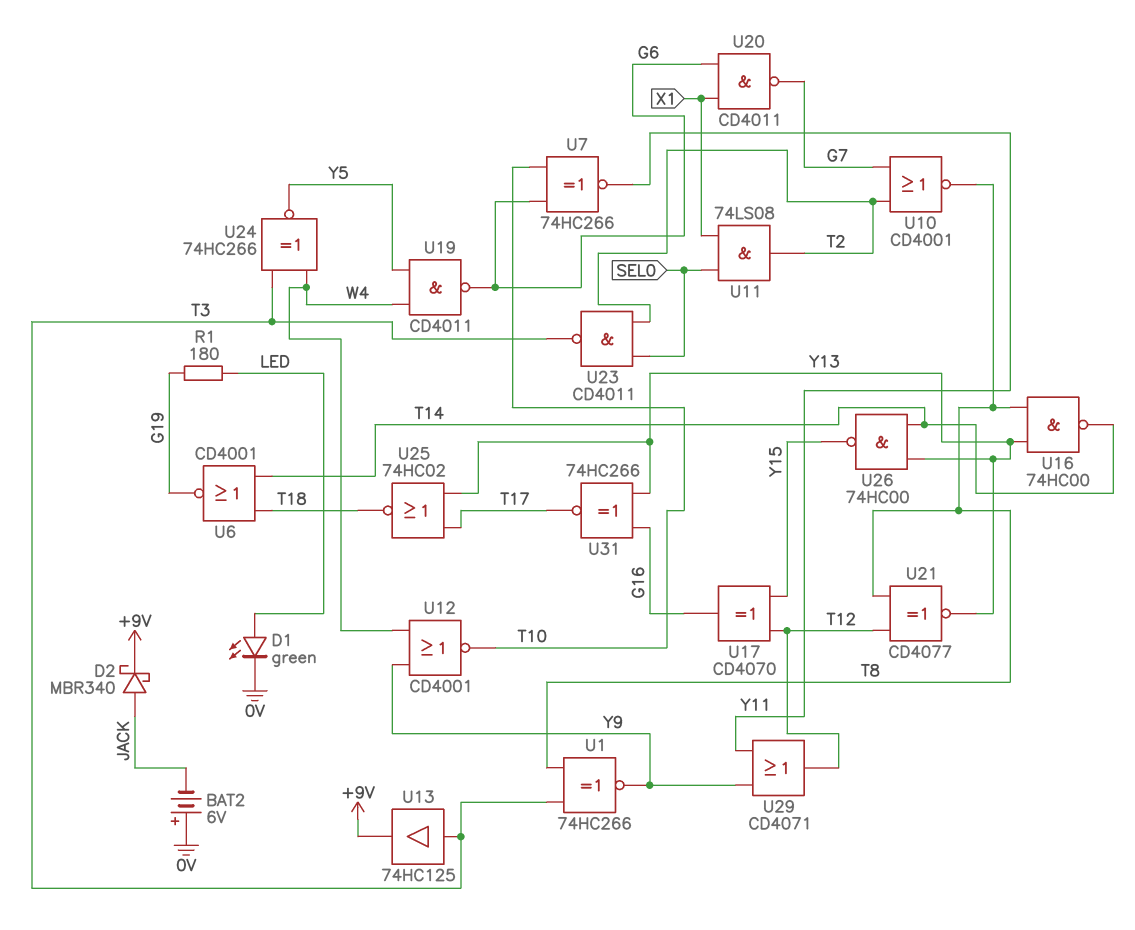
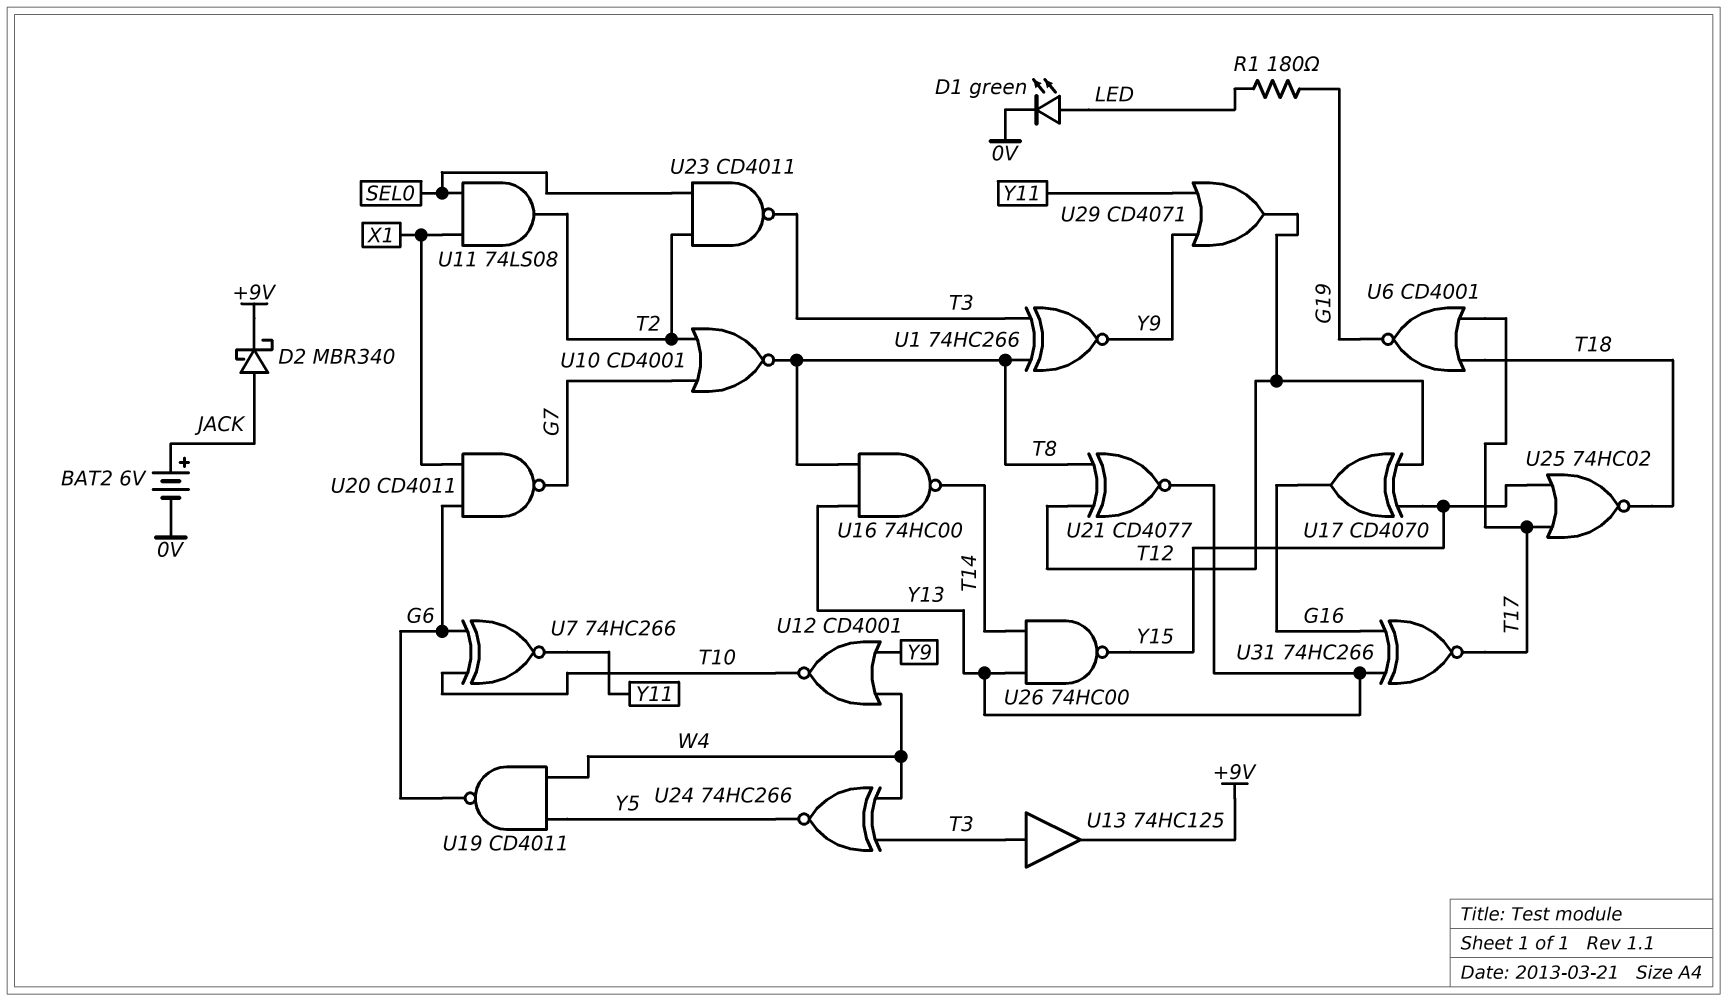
BAT2: 6V (plus 0V, minus JACK) -> 6V (plus JACK, minus 0V)
U6: NOR CD4001 (in T14, in T18, out G19) -> NOR CD4001 (in T17, in T18, out G19)
U25: NOR 74HC02 (in T17, in Y13, out T18) -> NOR 74HC02 (in T17, in Y15, out T18)

